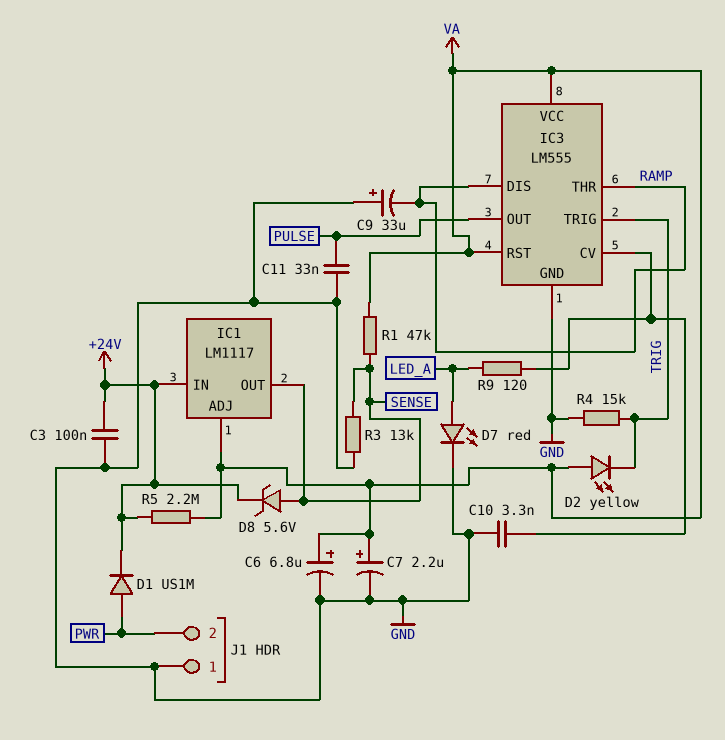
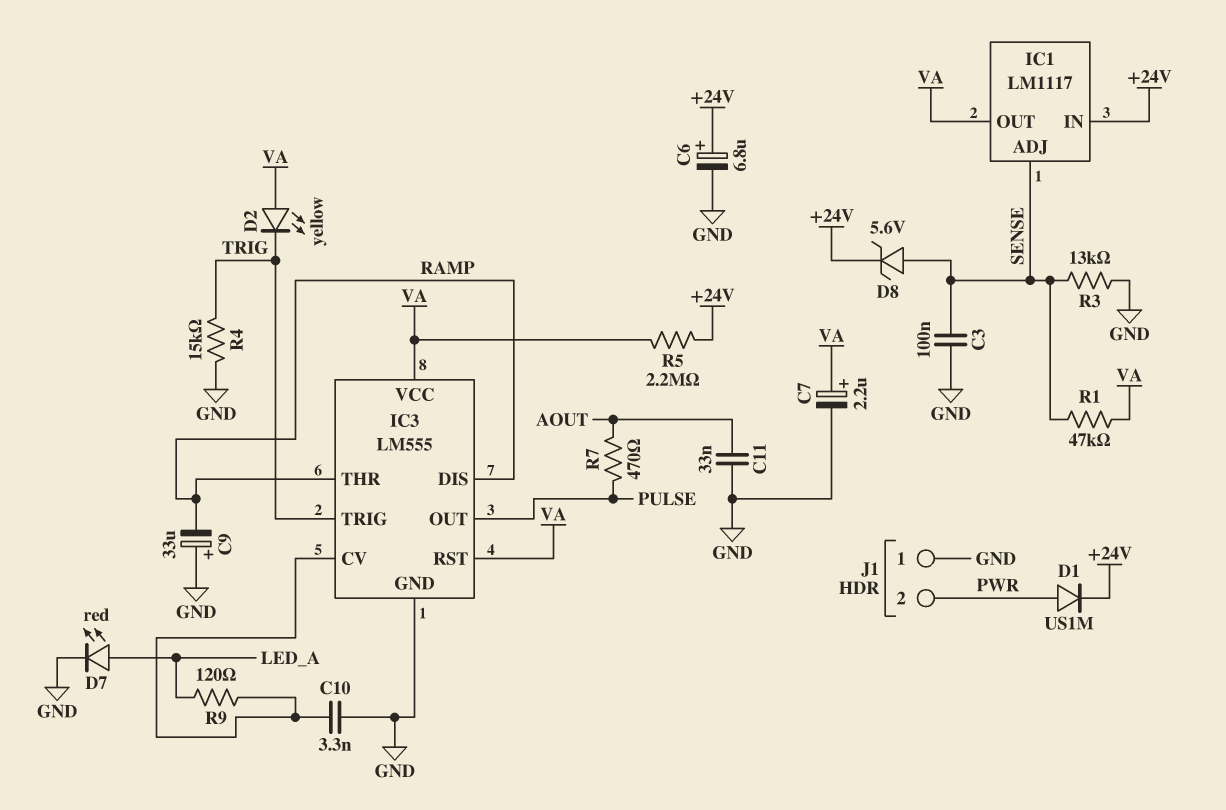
C3: 100nF (+24V, GND) -> 100nF (GND, SENSE)
C6: 6.8uF (plus VA, minus GND) -> 6.8uF (plus +24V, minus GND)
C11: 33nF (GND, PULSE) -> 33nF (AOUT, GND)
IC1 pin ADJ: VA -> SENSE
IC1 pin OUT: SENSE -> VA
R7: none -> 470 (AOUT, PULSE)

